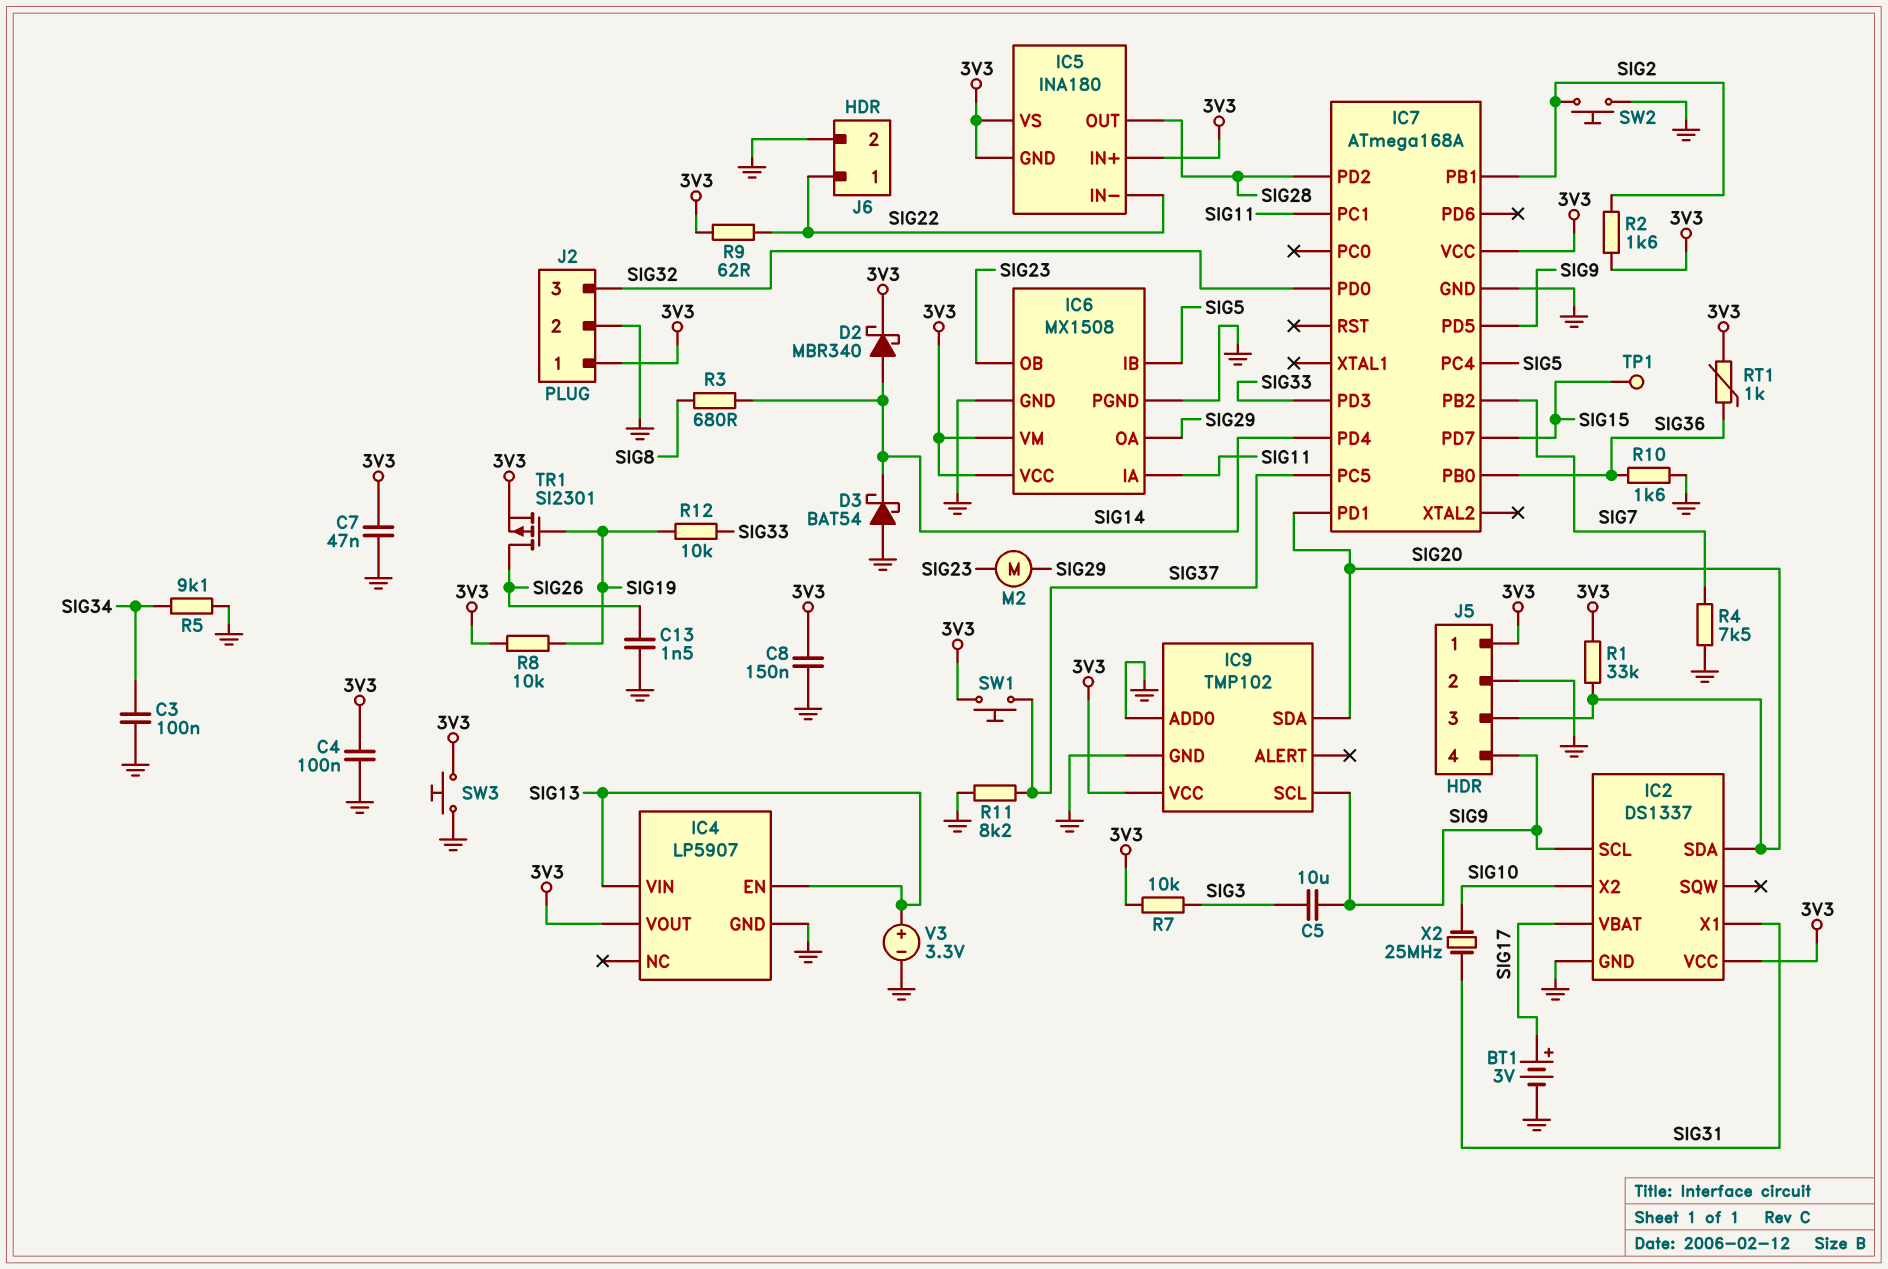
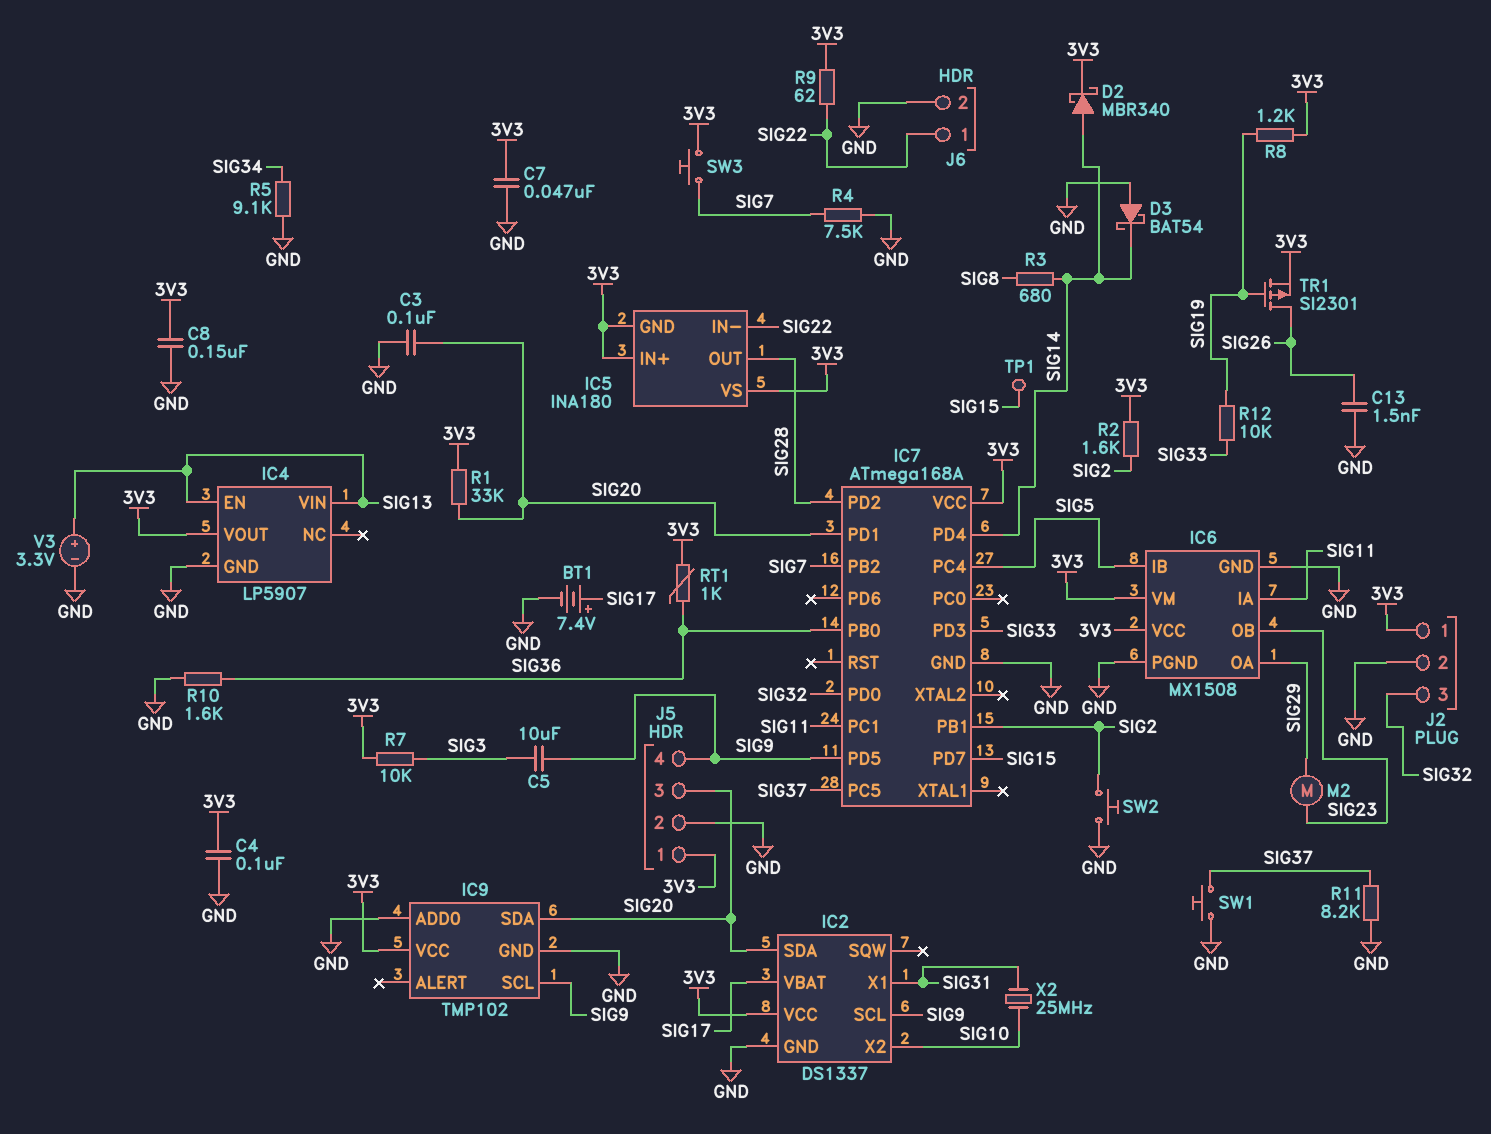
BT1: 3V (plus SIG17, minus GND) -> 7.4V (plus SIG17, minus GND)
C3: 100nF (GND, SIG34) -> 100nF (GND, SIG20)
R8: 10k (3V3, SIG19) -> 1.2k (3V3, SIG19)
SW1: button (3V3, SIG37) -> button (GND, SIG37)
SW3: button (3V3, GND) -> button (3V3, SIG7)

